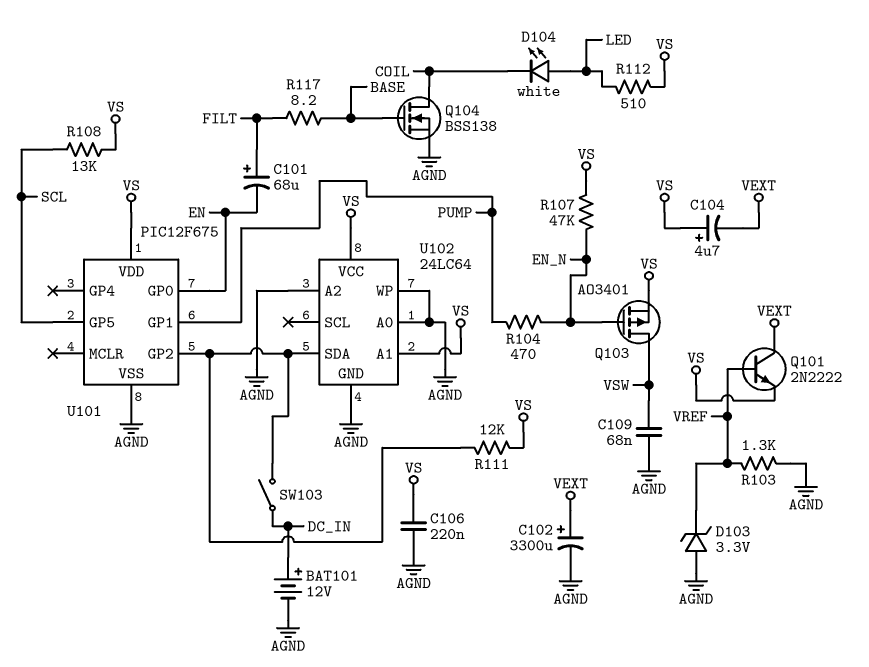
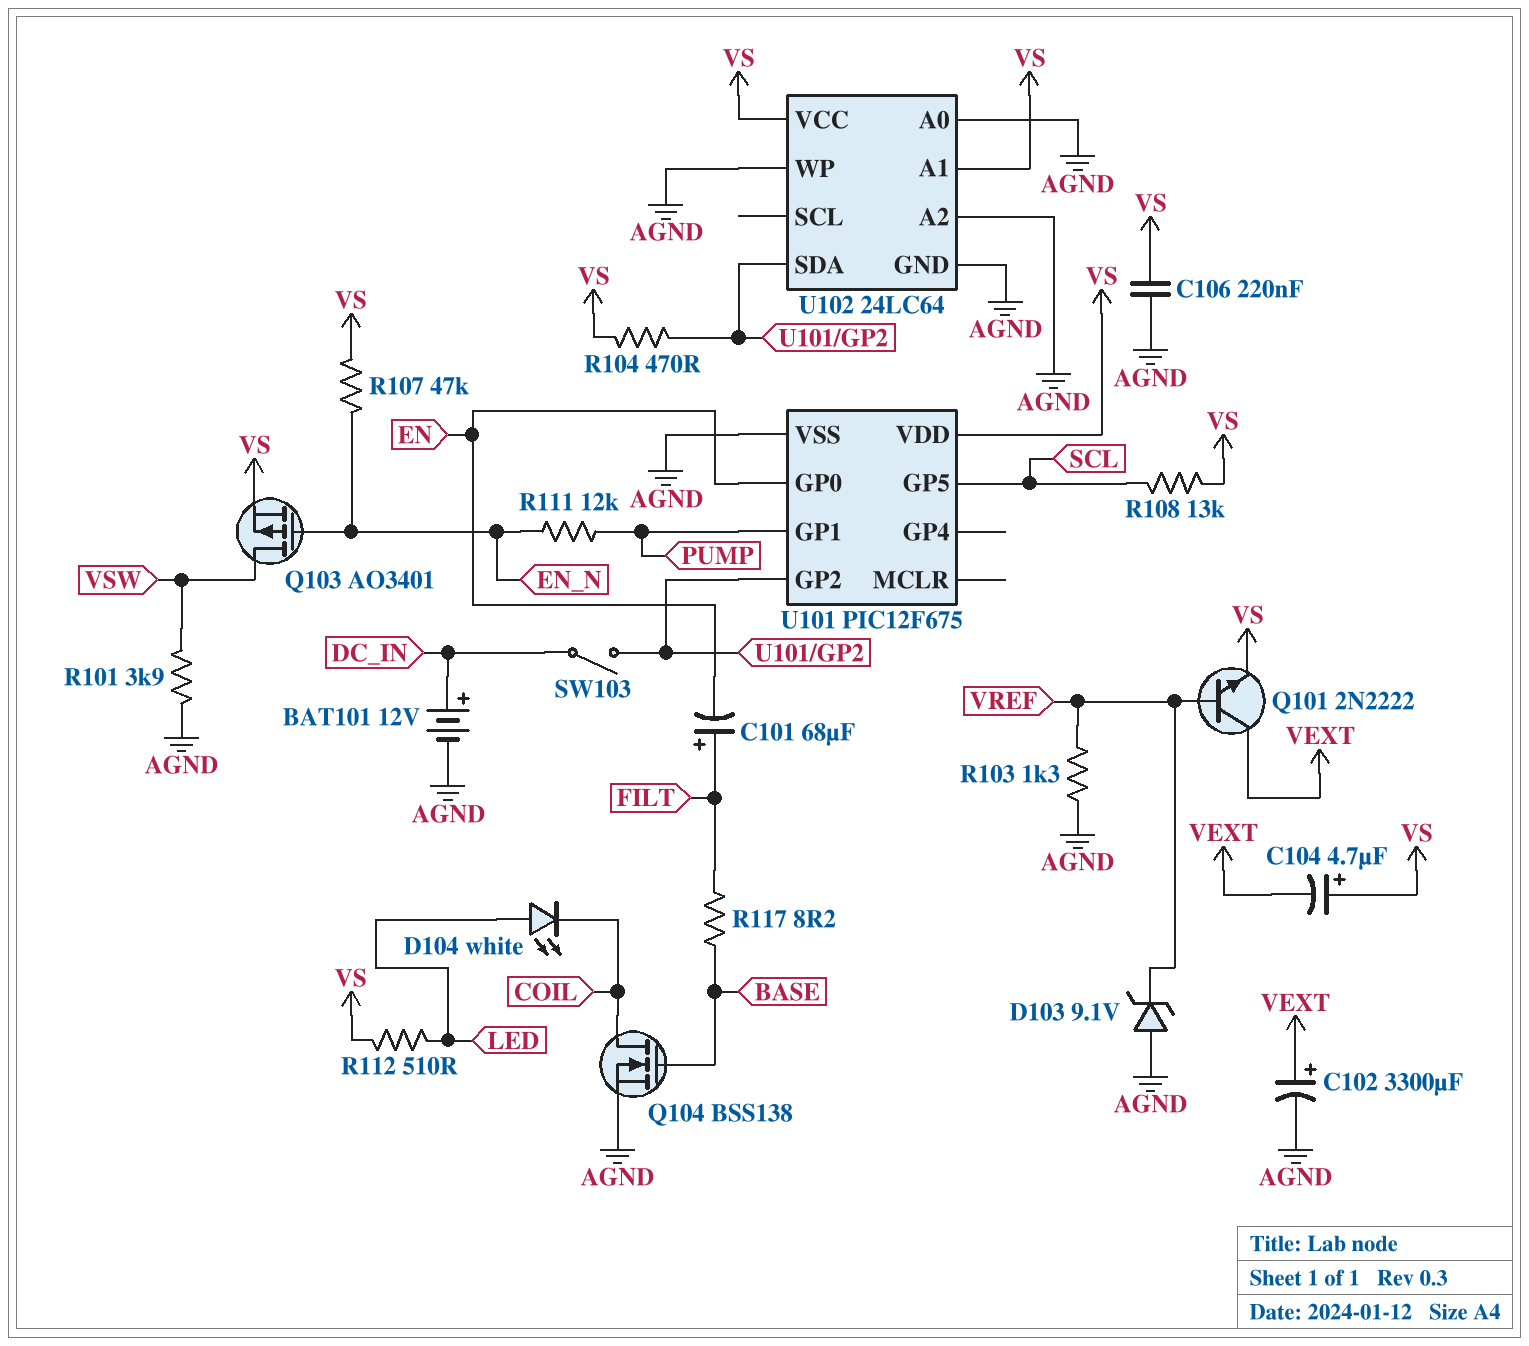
C109: 68nF (AGND, VSW) -> none
D103: zener 3.3V (A AGND, K VREF) -> zener 9.1V (A AGND, K VREF)
R101: none -> 3.9k (AGND, VSW)
R104: 470 (EN_N, PUMP) -> 470 (U101/GP2, VS)
R111: 12k (U101/GP2, VS) -> 12k (EN_N, PUMP)

